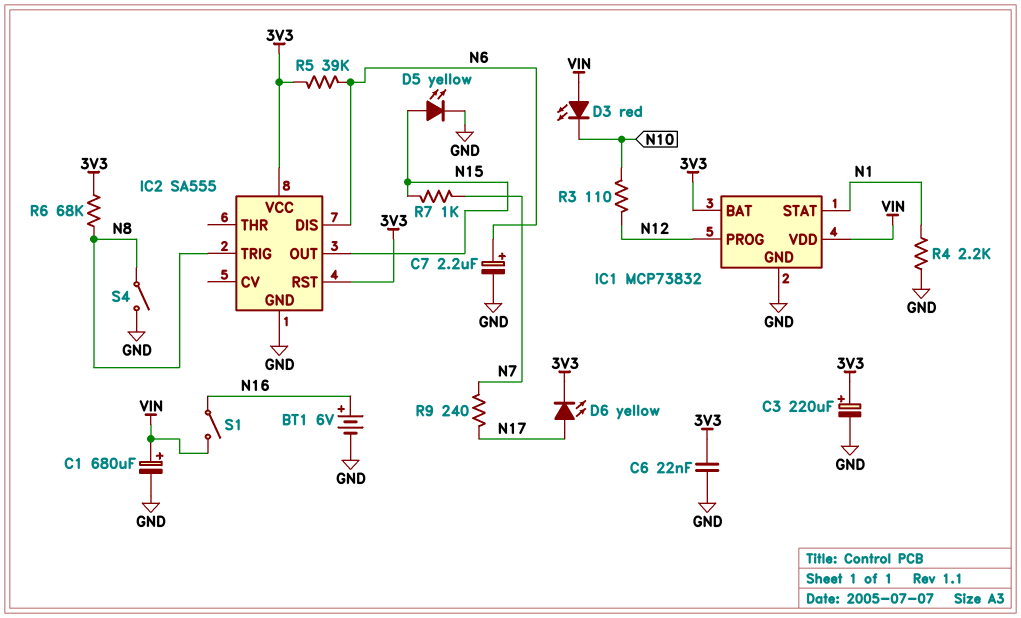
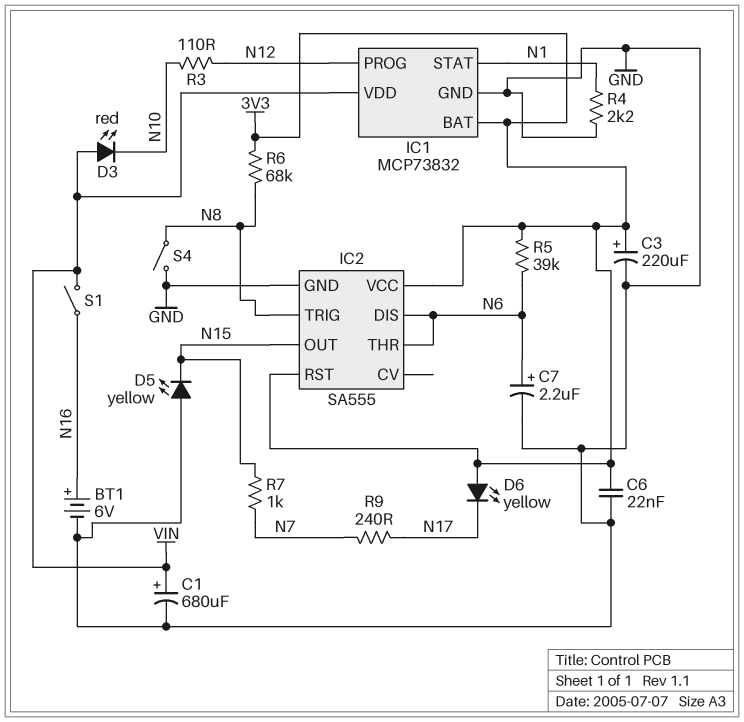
D5: LED yellow (A N15, K GND) -> LED yellow (A GND, K N15)
D6: LED yellow (A N17, K 3V3) -> LED yellow (A 3V3, K N17)
IC2 pin THR: none -> N6

